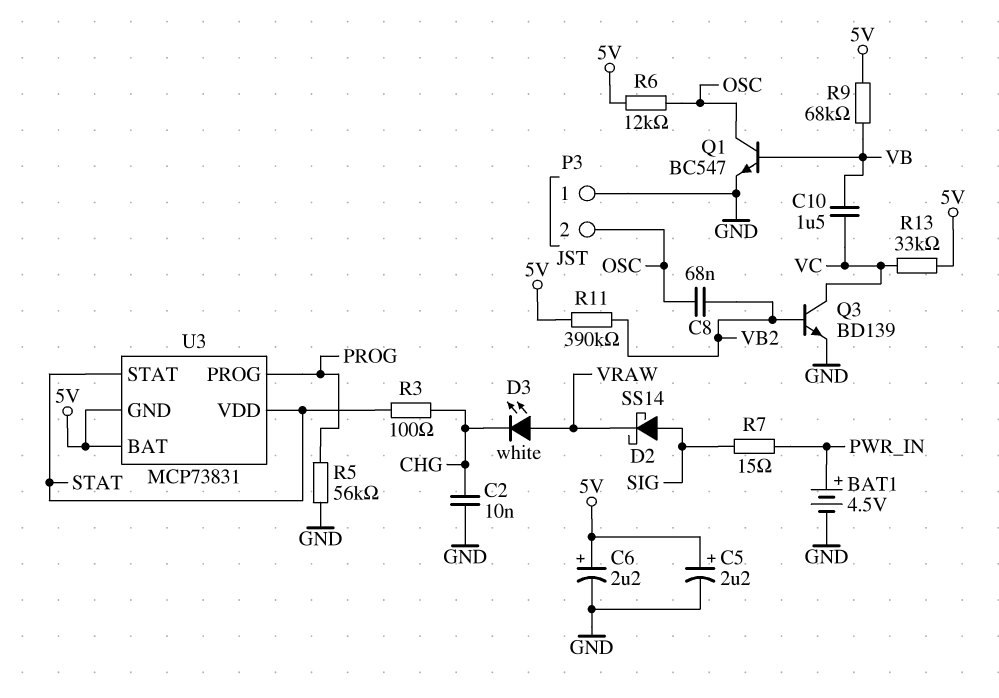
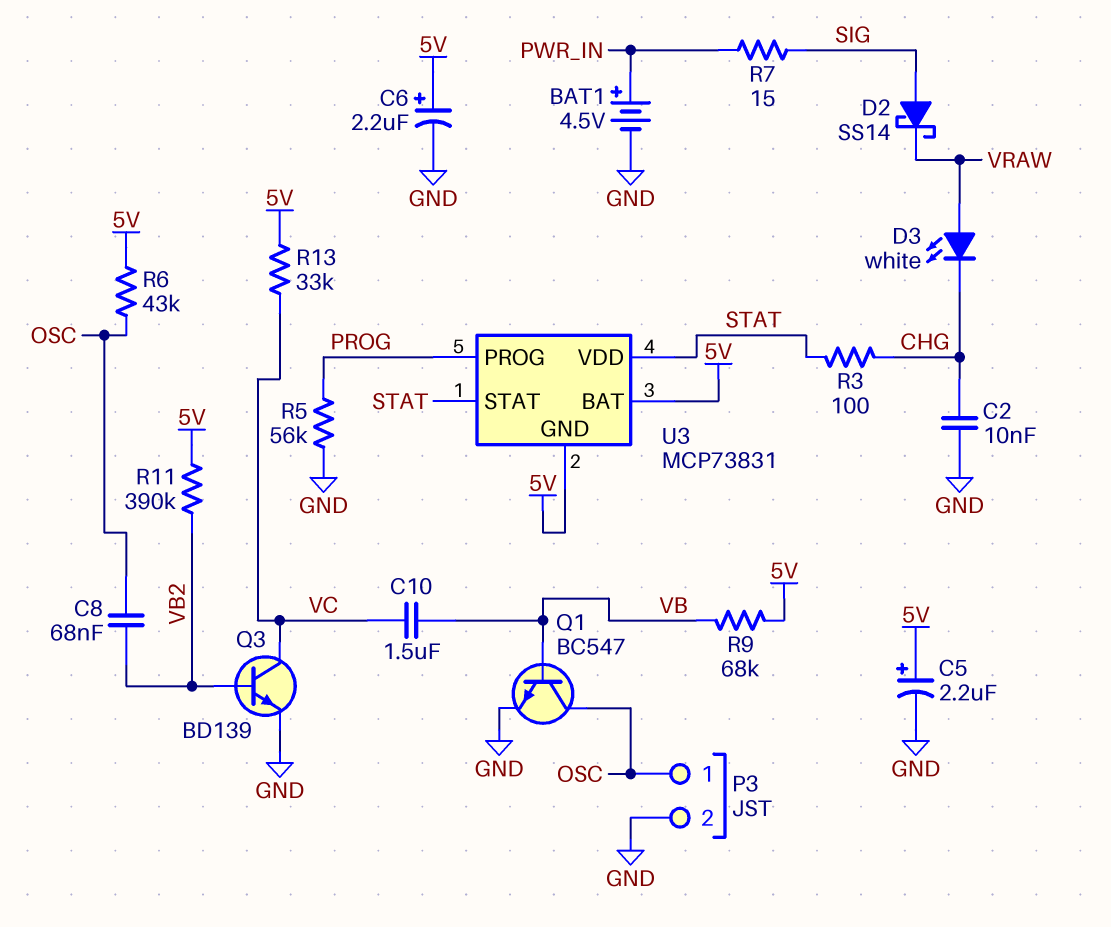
P3 pin 1: GND -> OSC
P3 pin 2: OSC -> GND
R6: 12k (5V, OSC) -> 43k (5V, OSC)

